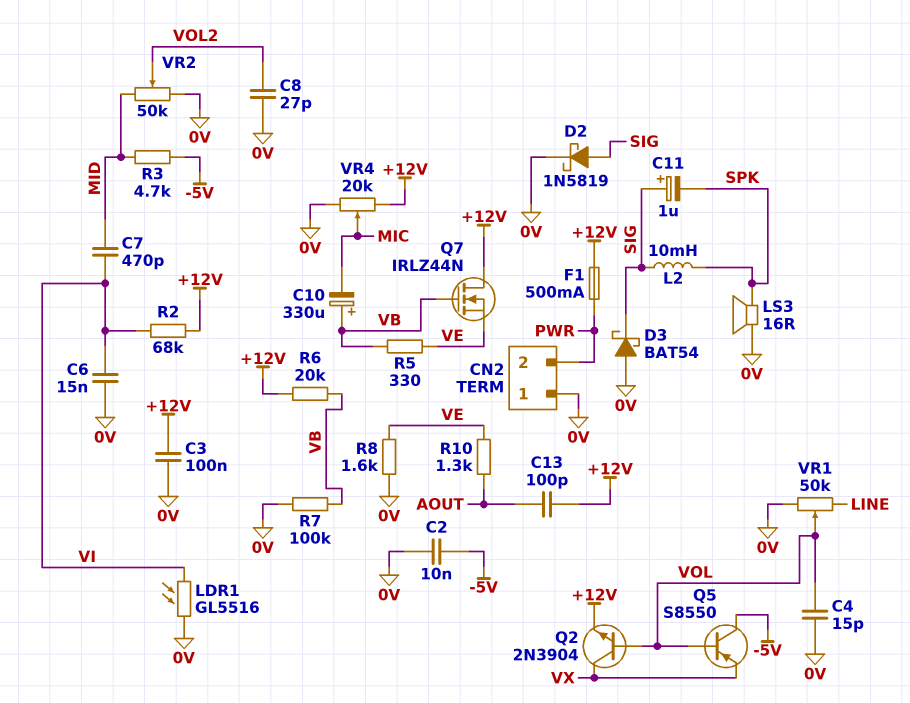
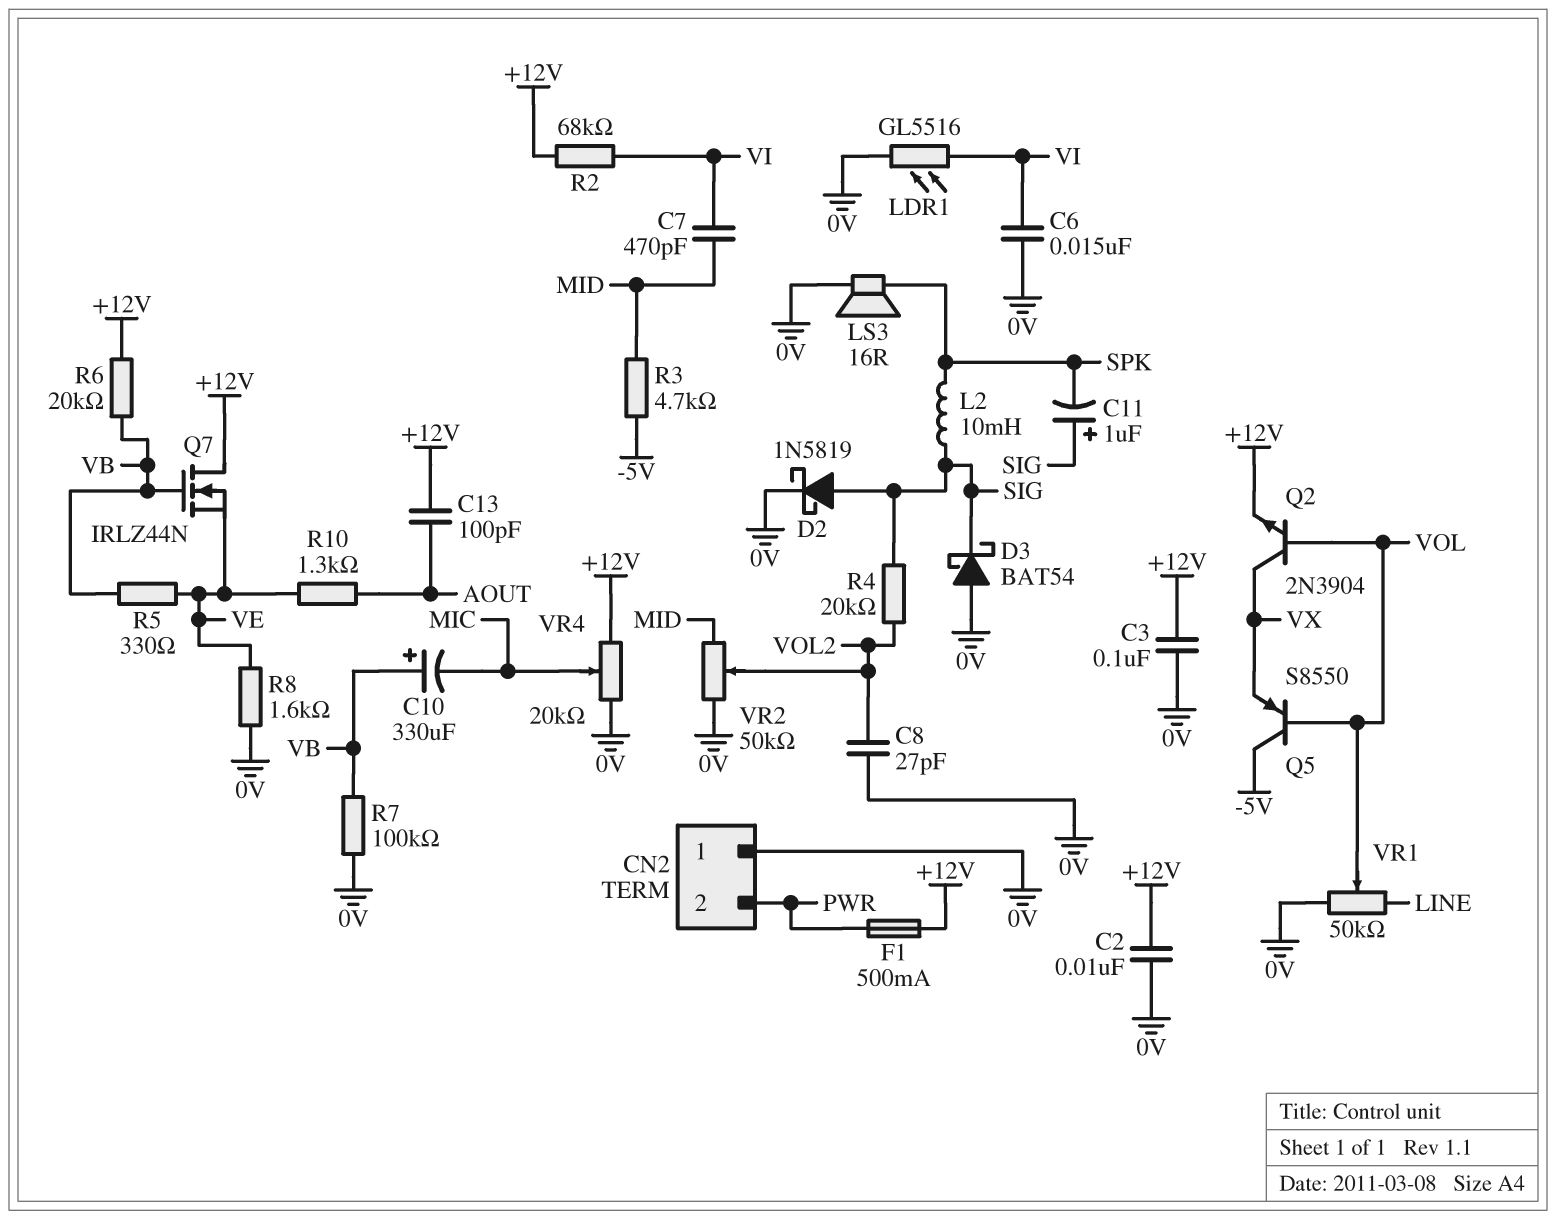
C2: 10nF (-5V, 0V) -> 10nF (+12V, 0V)
C4: 15pF (0V, VOL) -> none
R4: none -> 20k (SIG, VOL2)

